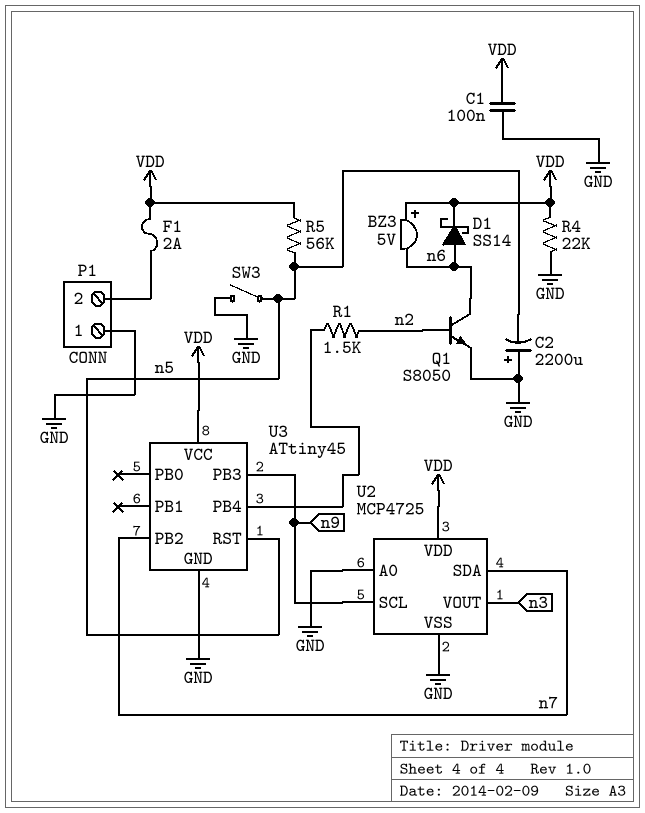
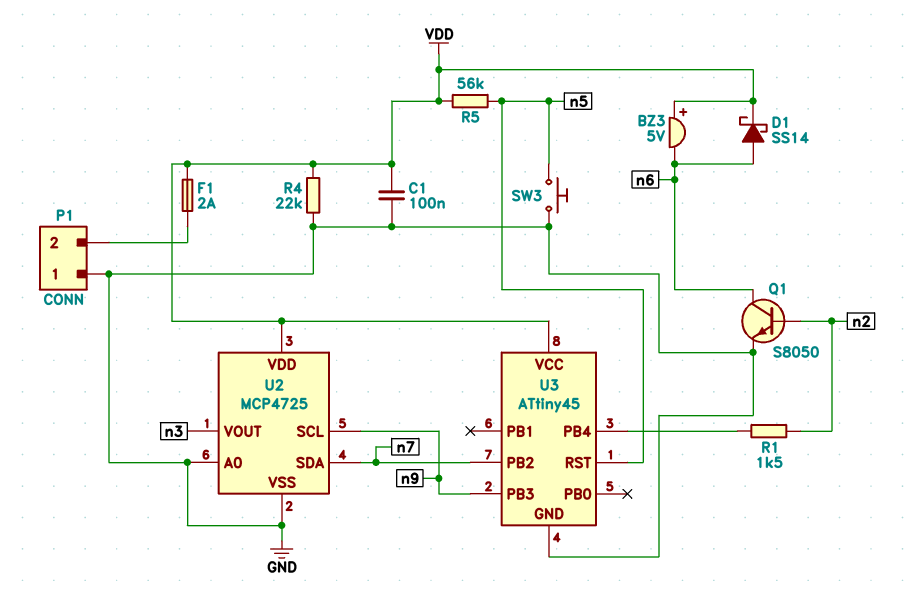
C2: 2200uF (plus GND, minus n5) -> none
SW3: switch (GND, n5) -> button (GND, n5)

